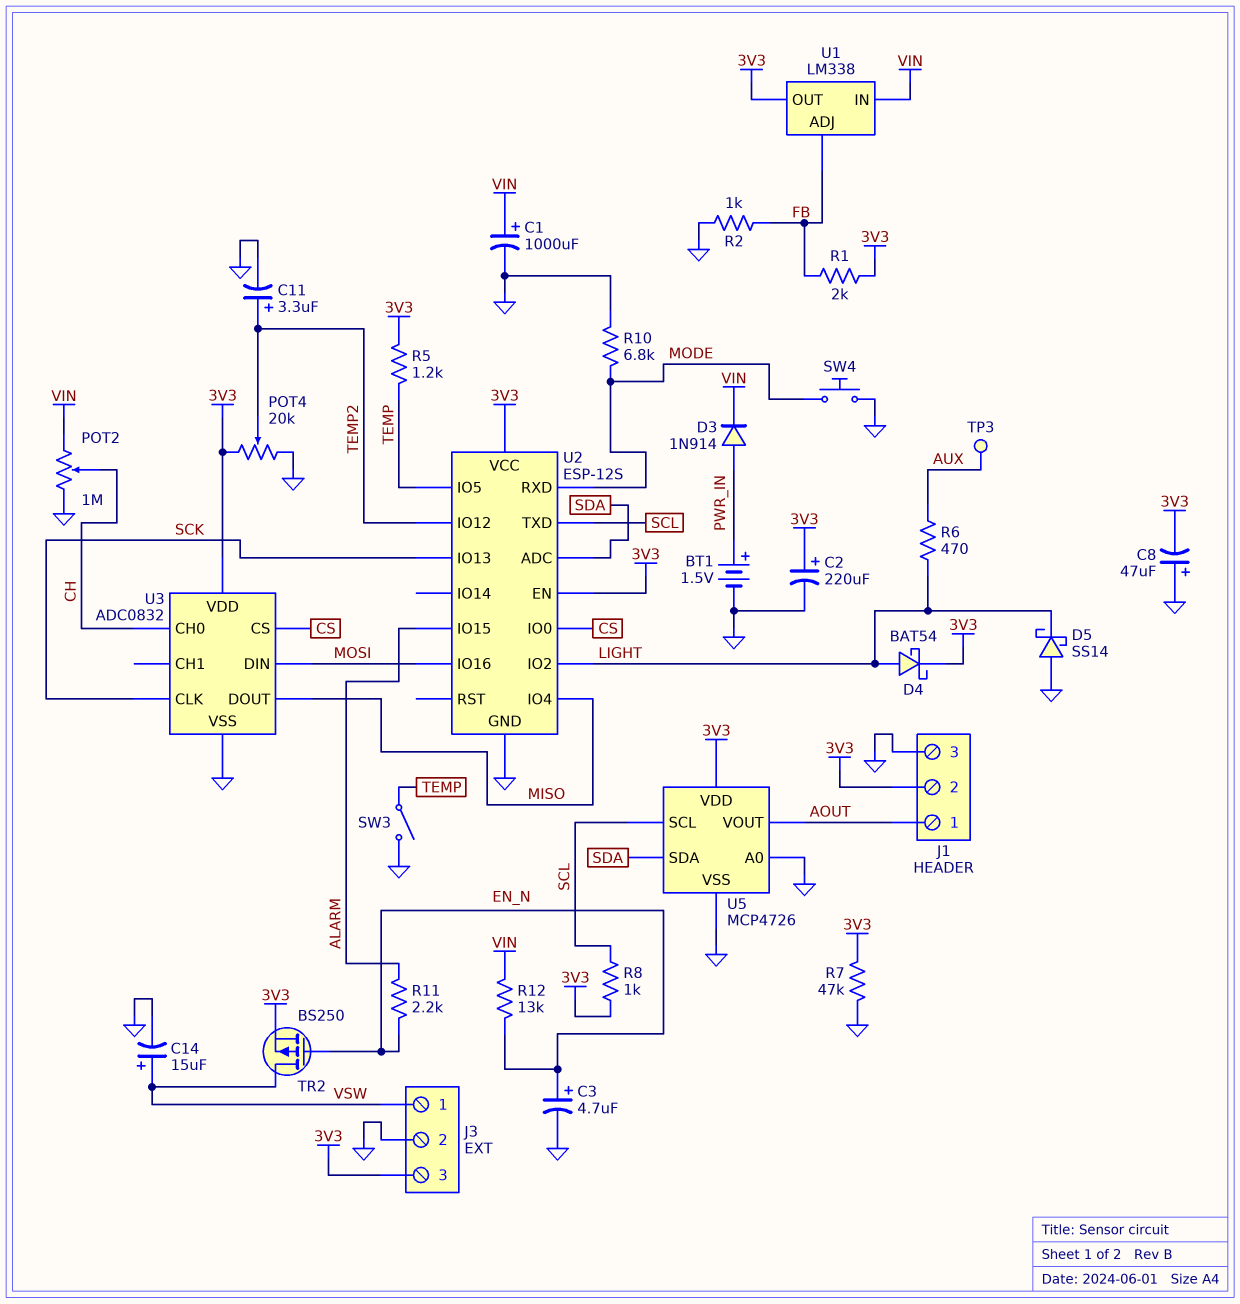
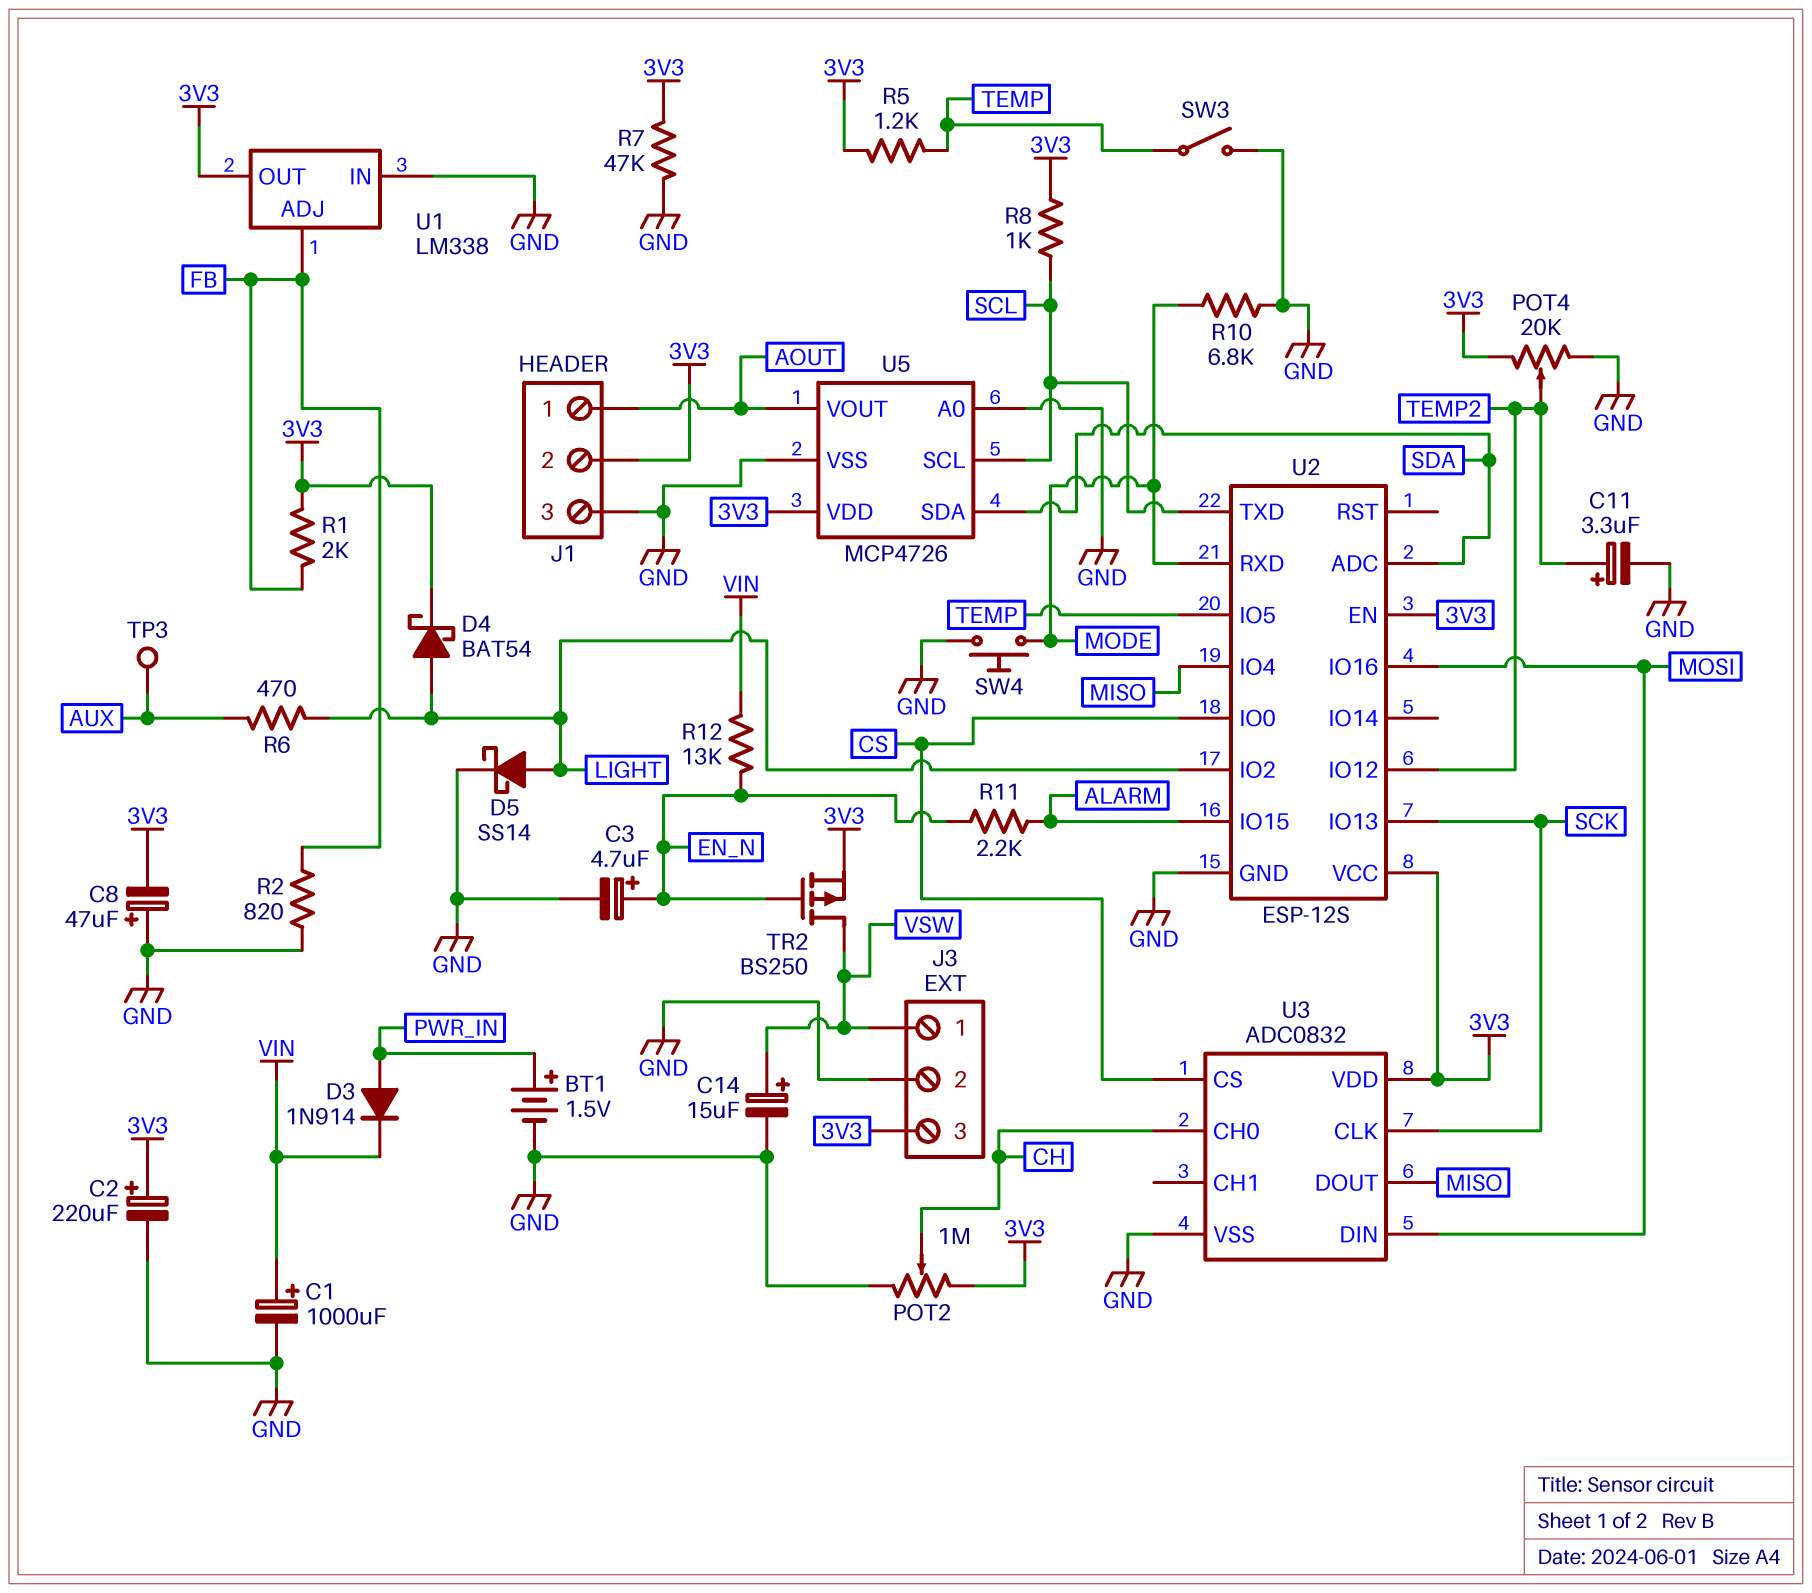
D5: schottky SS14 (A GND, K LIGHT) -> schottky SS14 (A LIGHT, K GND)
POT2: 1M (GND, VIN, wiper CH) -> 1M (3V3, GND, wiper CH)
R2: 1k (FB, GND) -> 820 (FB, GND)
U1 pin IN: VIN -> GND

